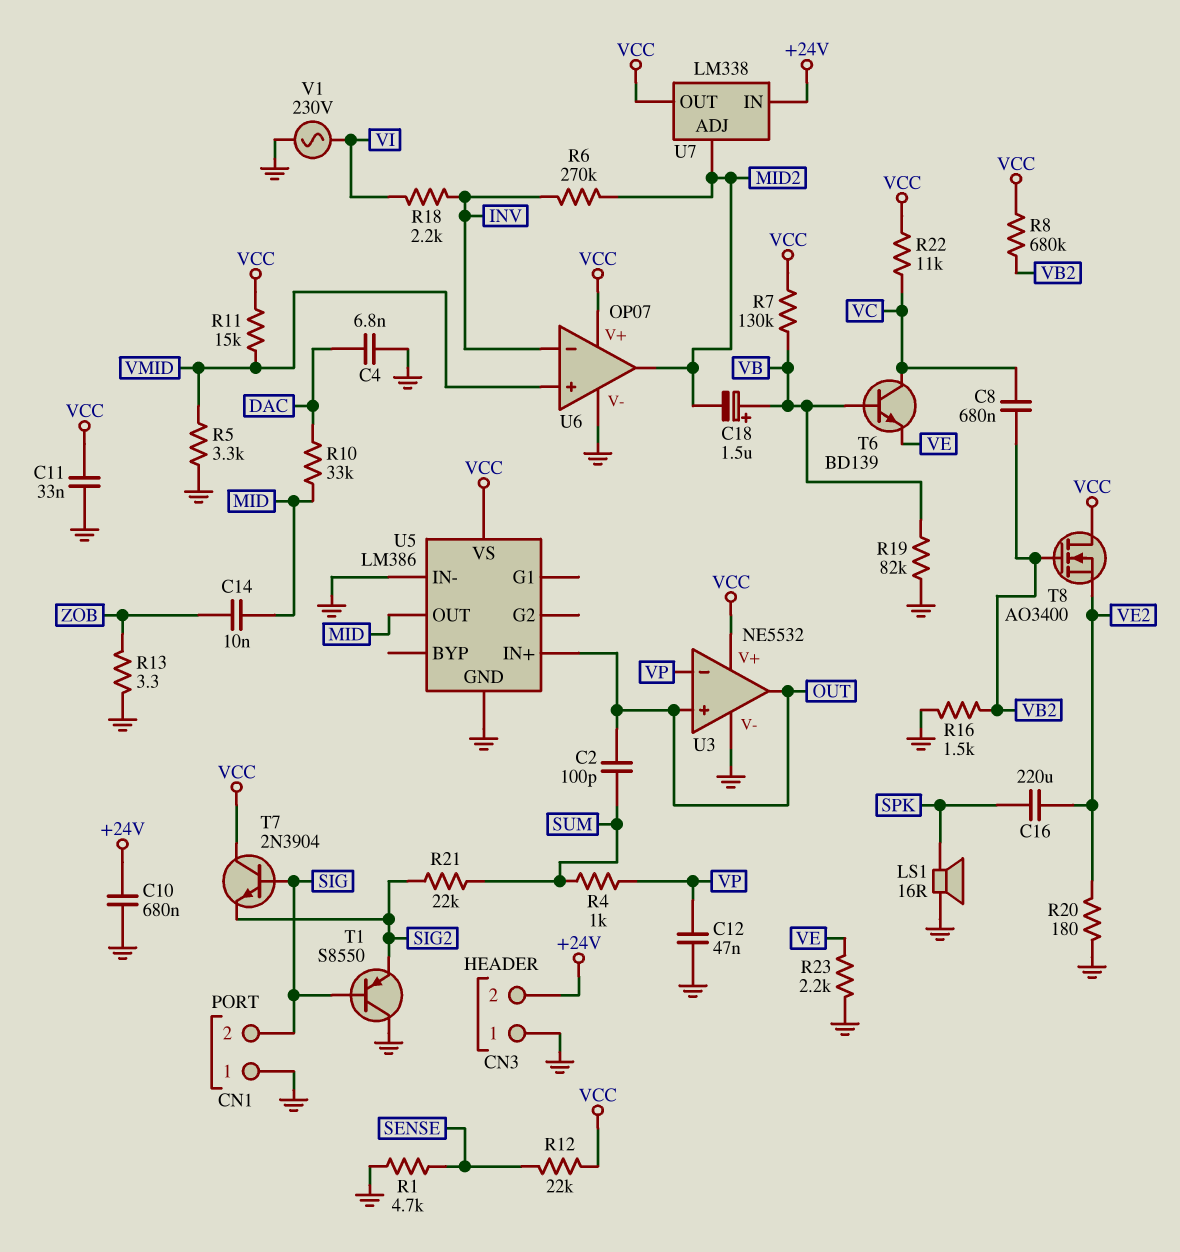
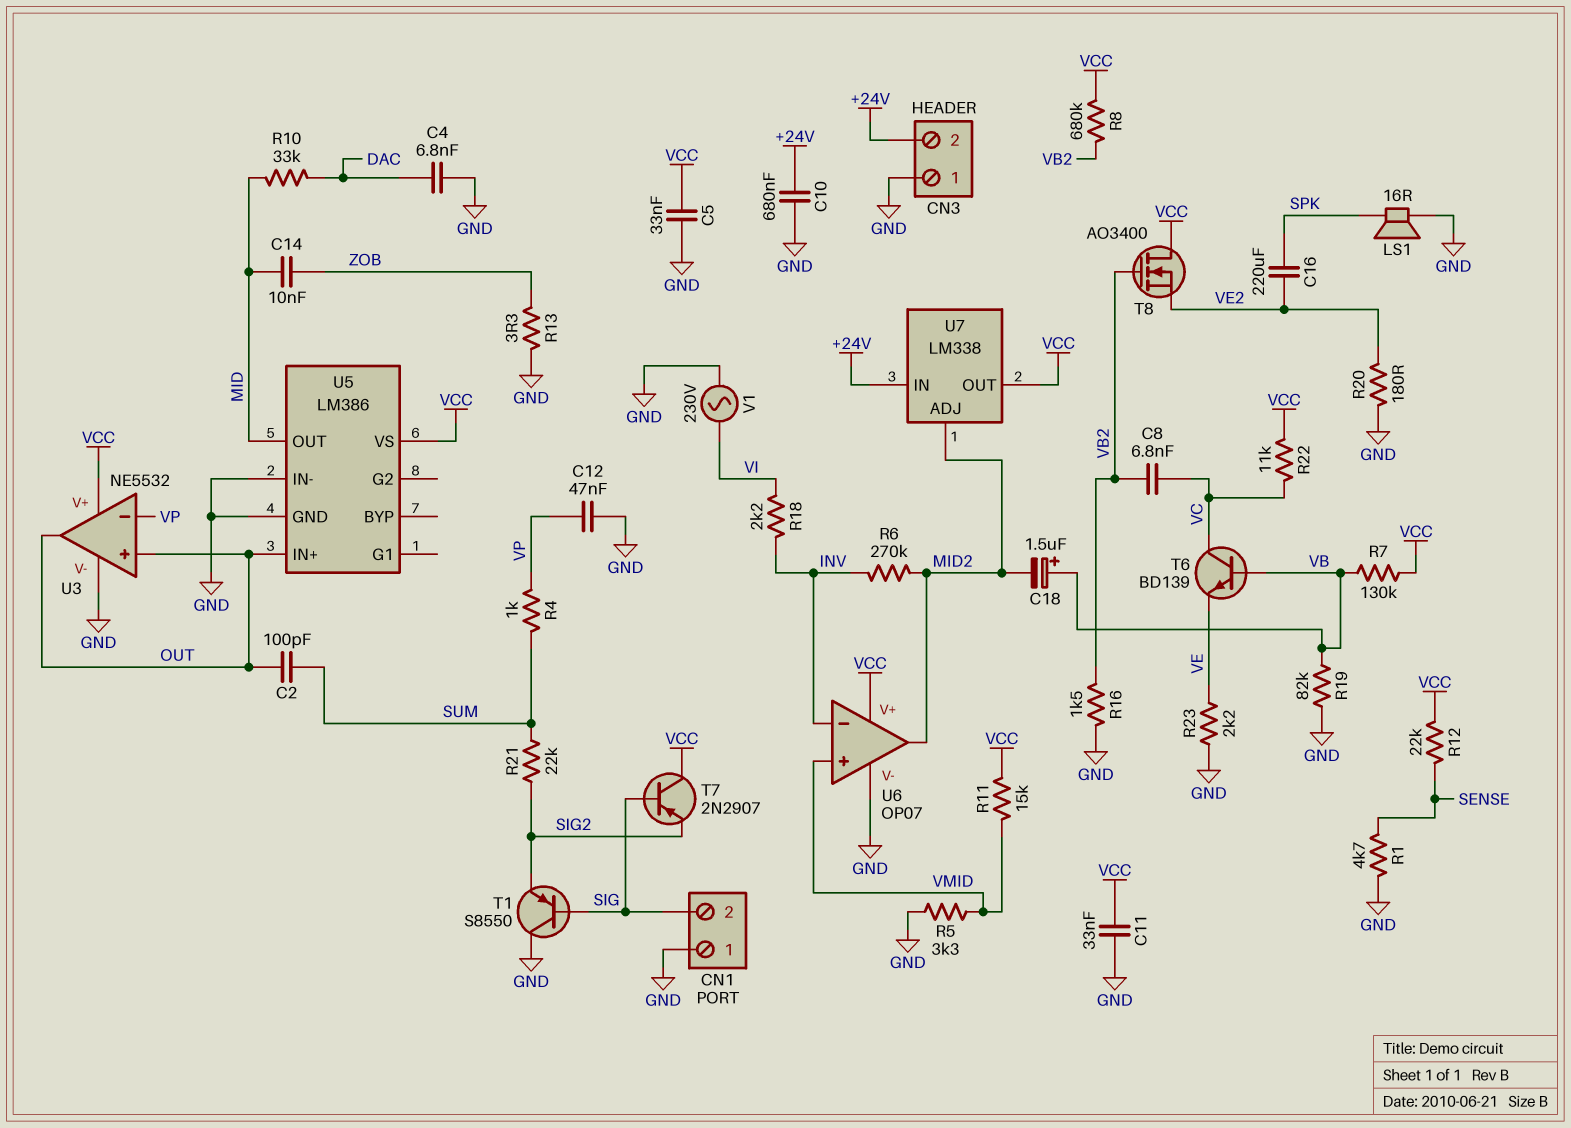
C5: none -> 33nF (GND, VCC)
C8: 680nF (VB2, VC) -> 6.8nF (VB2, VC)
T7: NPN 2N3904 (B SIG, C VCC, E SIG2) -> PNP 2N2907 (B SIG, C VCC, E SIG2)

